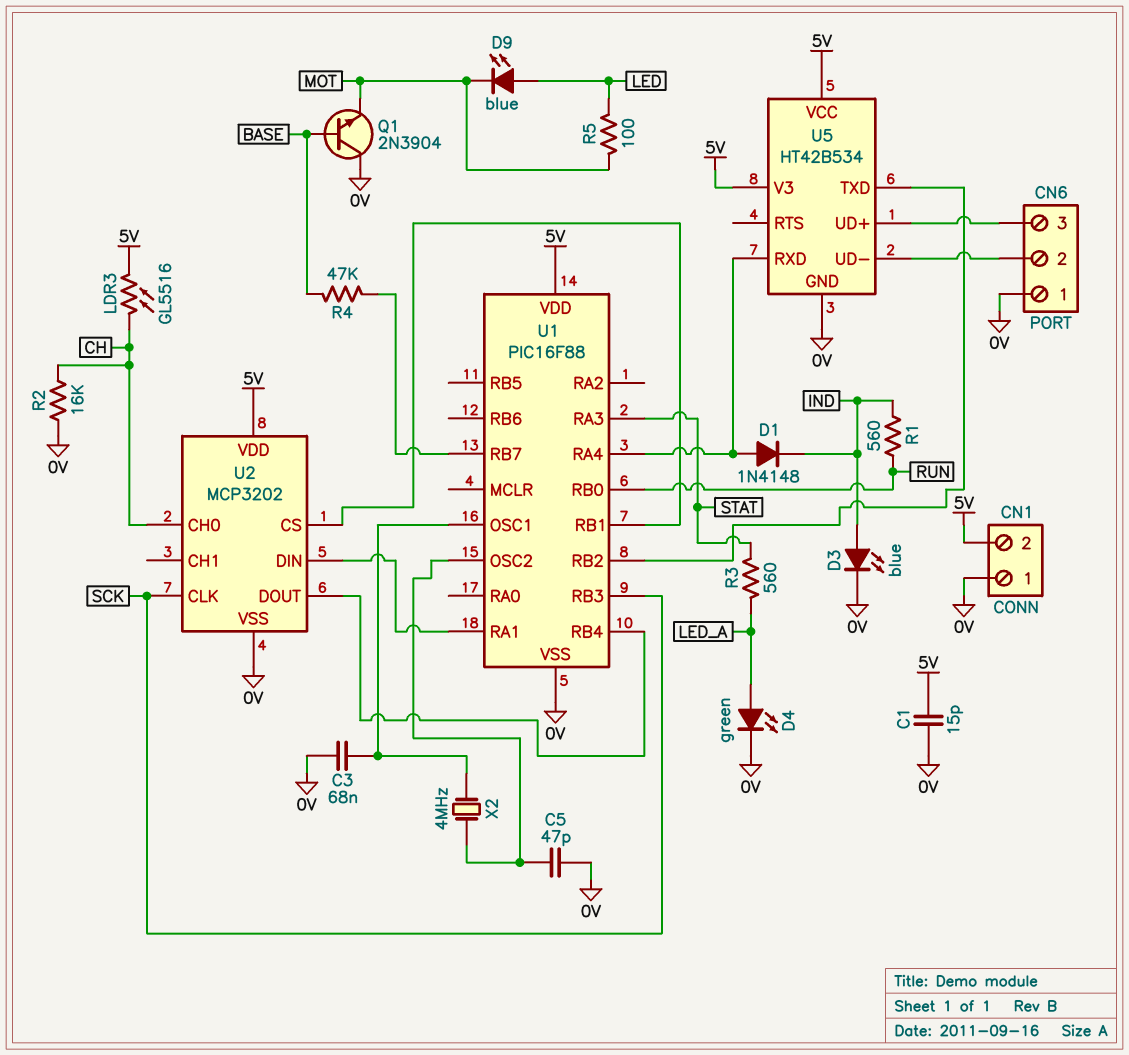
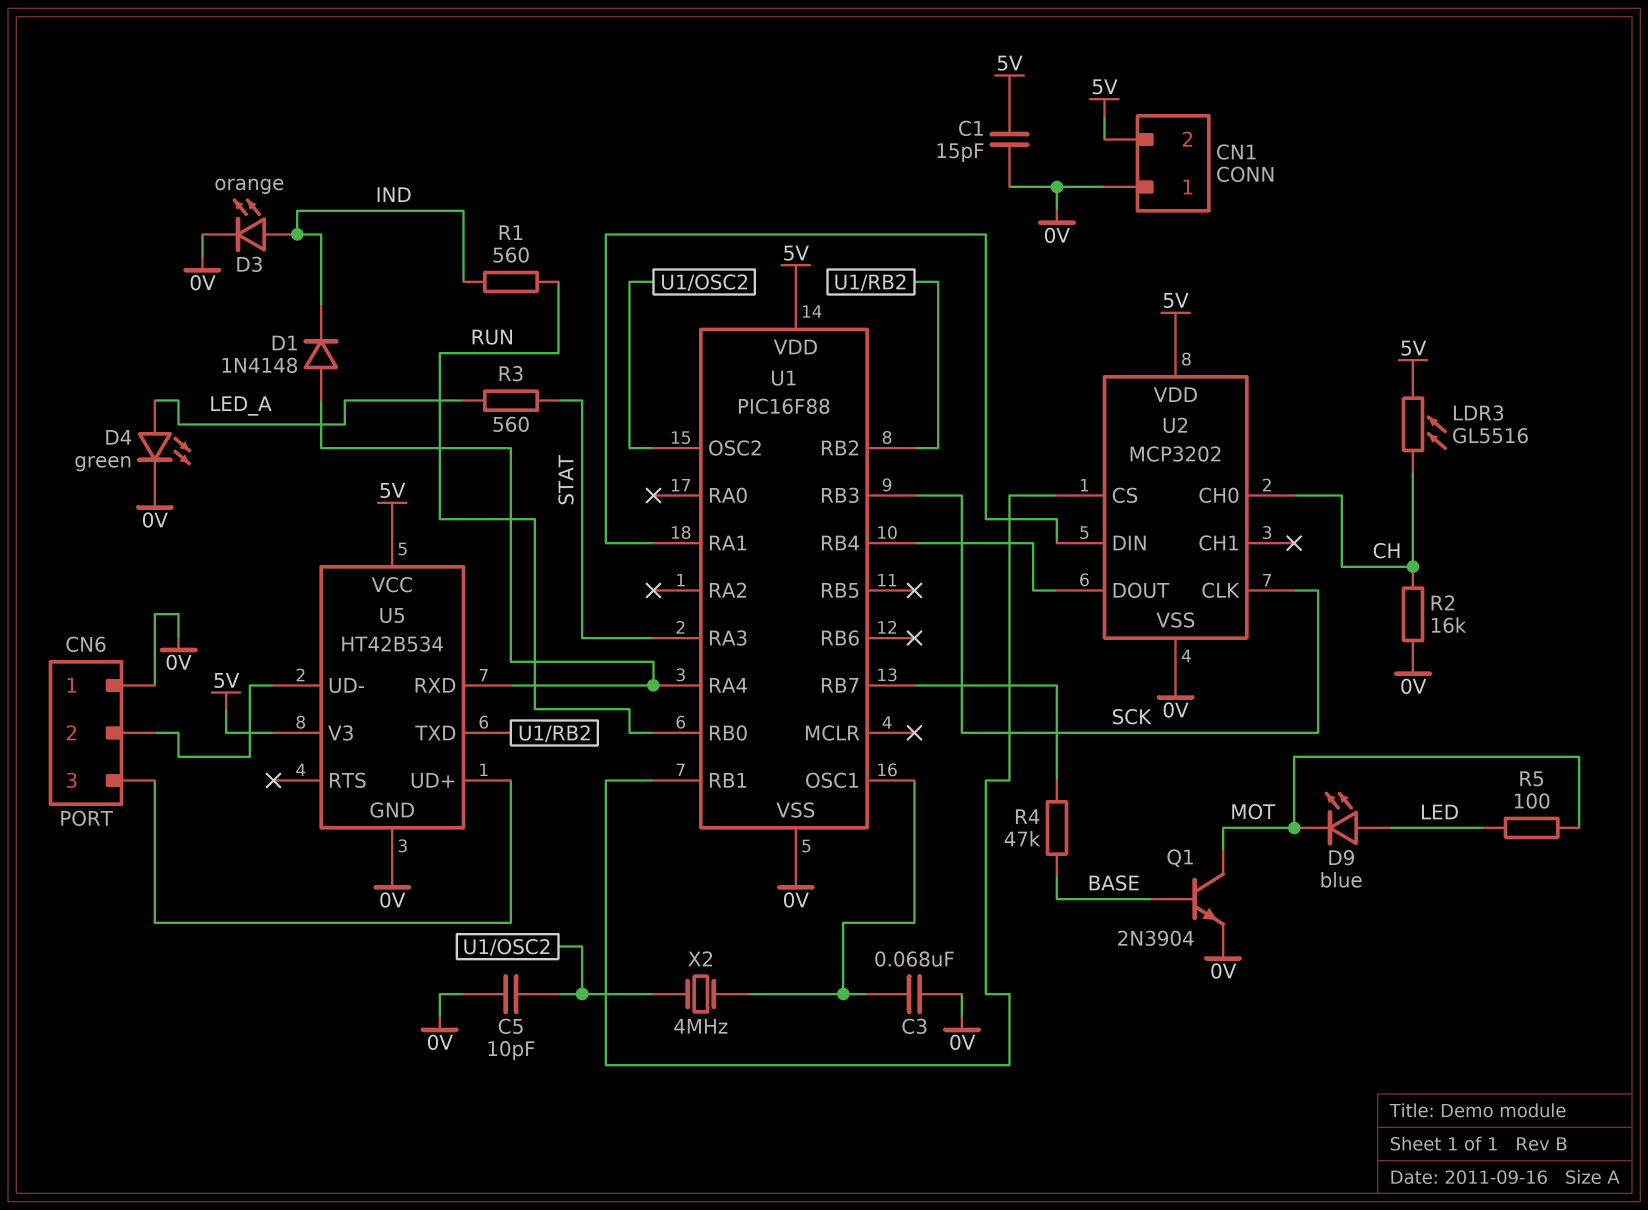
C5: 47pF (0V, U1/OSC2) -> 10pF (0V, U1/OSC2)
D3: LED blue (A IND, K 0V) -> LED orange (A IND, K 0V)
Q1: NPN 2N3904 (B BASE, C 0V, E MOT) -> NPN 2N3904 (B BASE, C MOT, E 0V)

